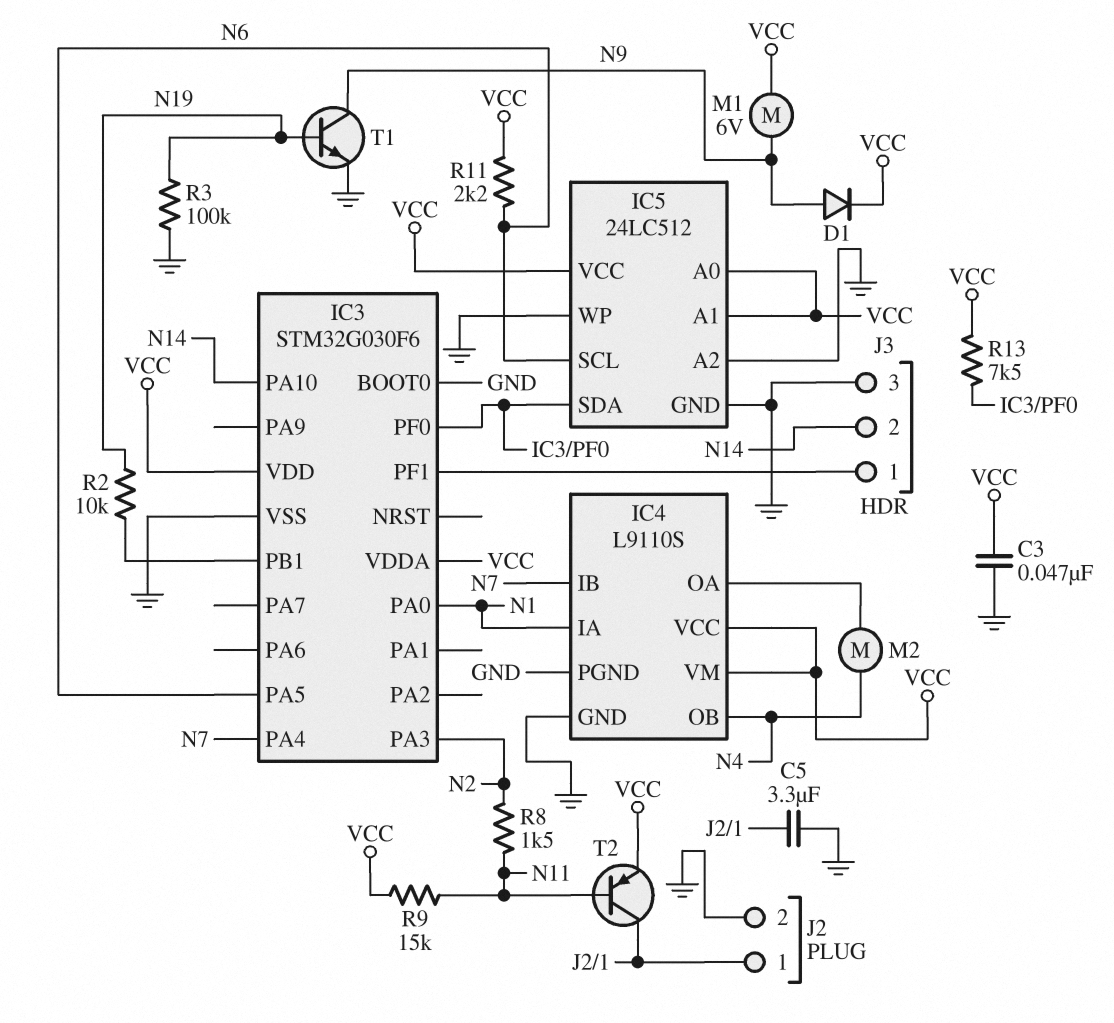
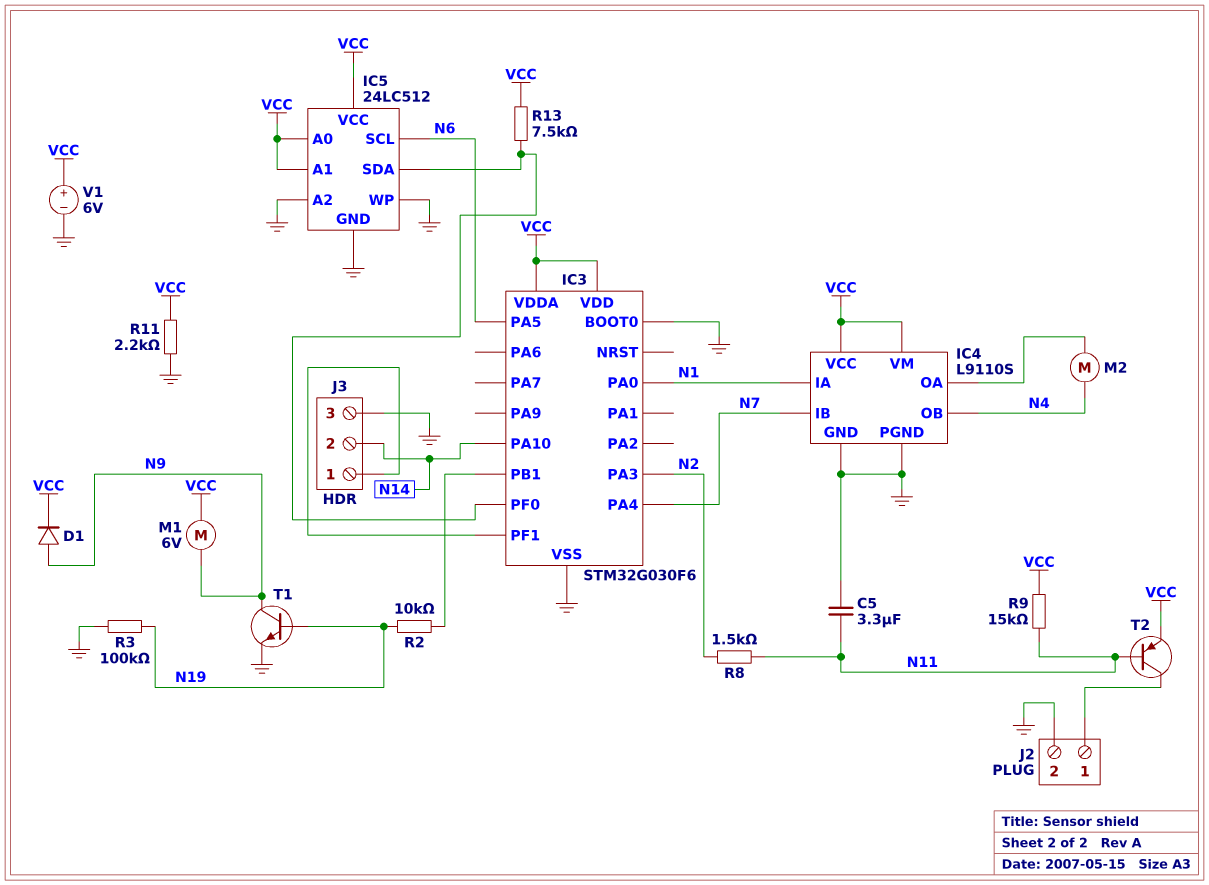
C3: 47nF (GND, VCC) -> none
C5: 3.3uF (GND, J2/1) -> 3.3uF (GND, N11)
R11: 2.2k (N6, VCC) -> 2.2k (GND, VCC)
V1: none -> 6V (plus VCC, minus GND)

